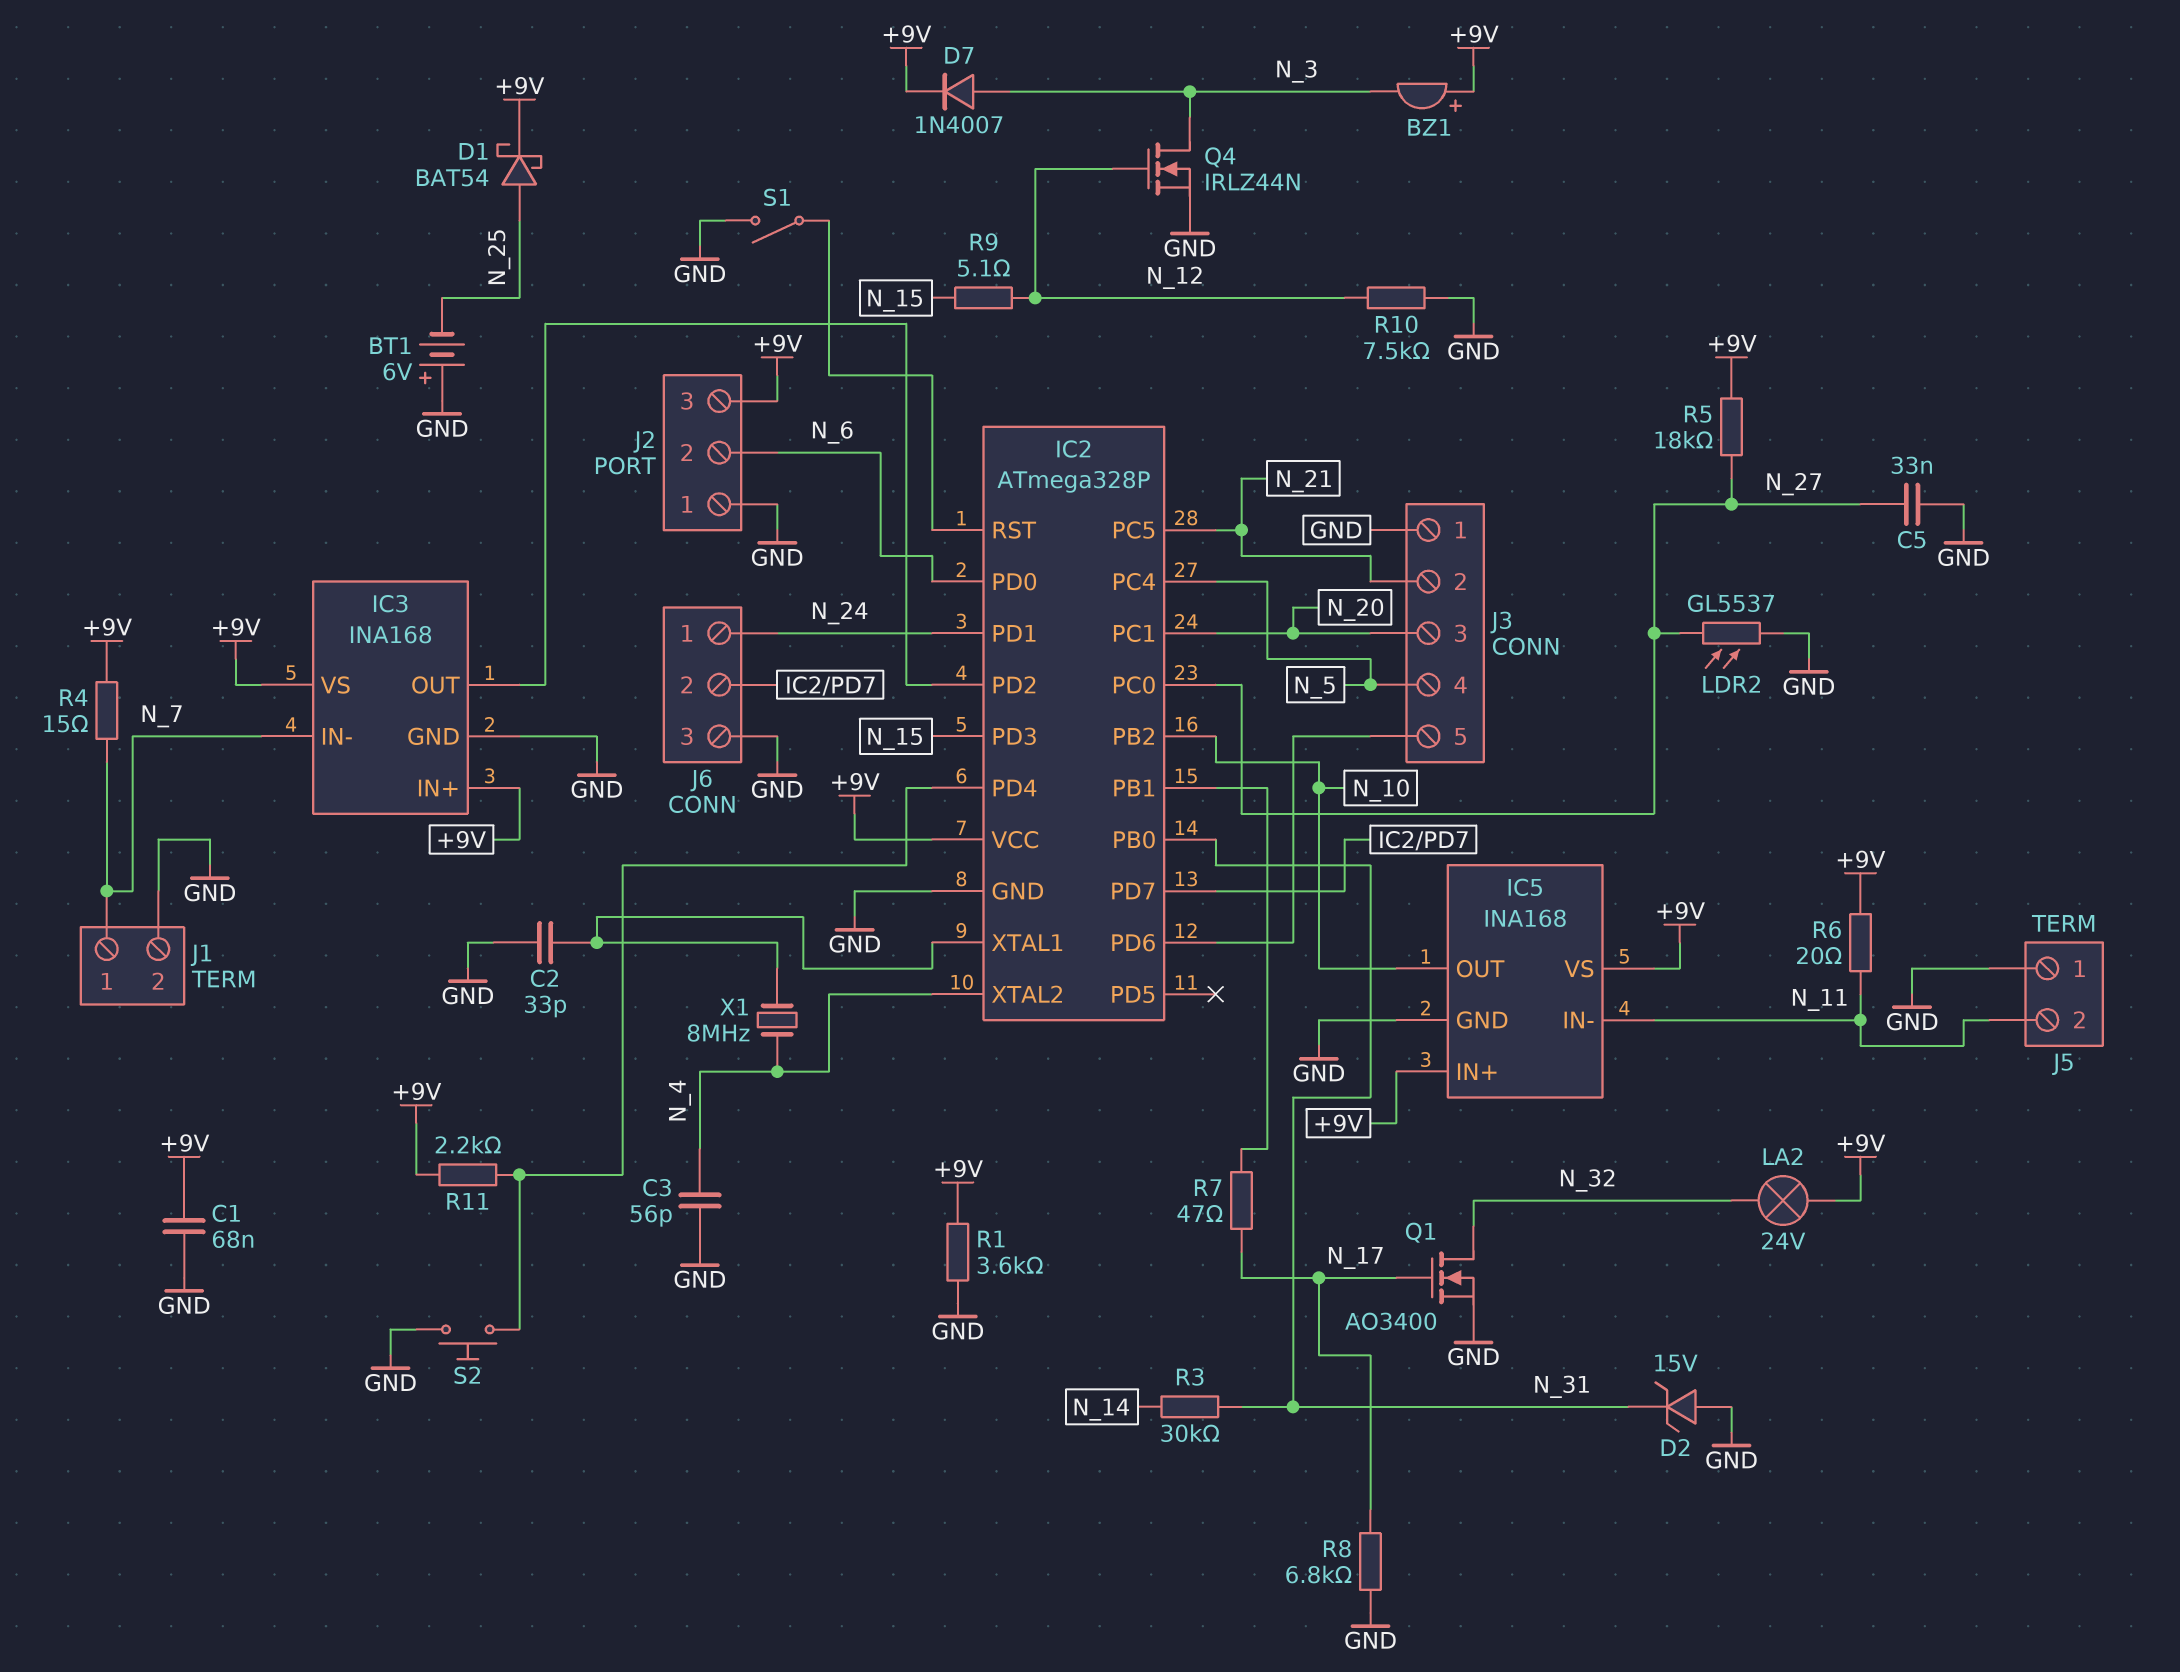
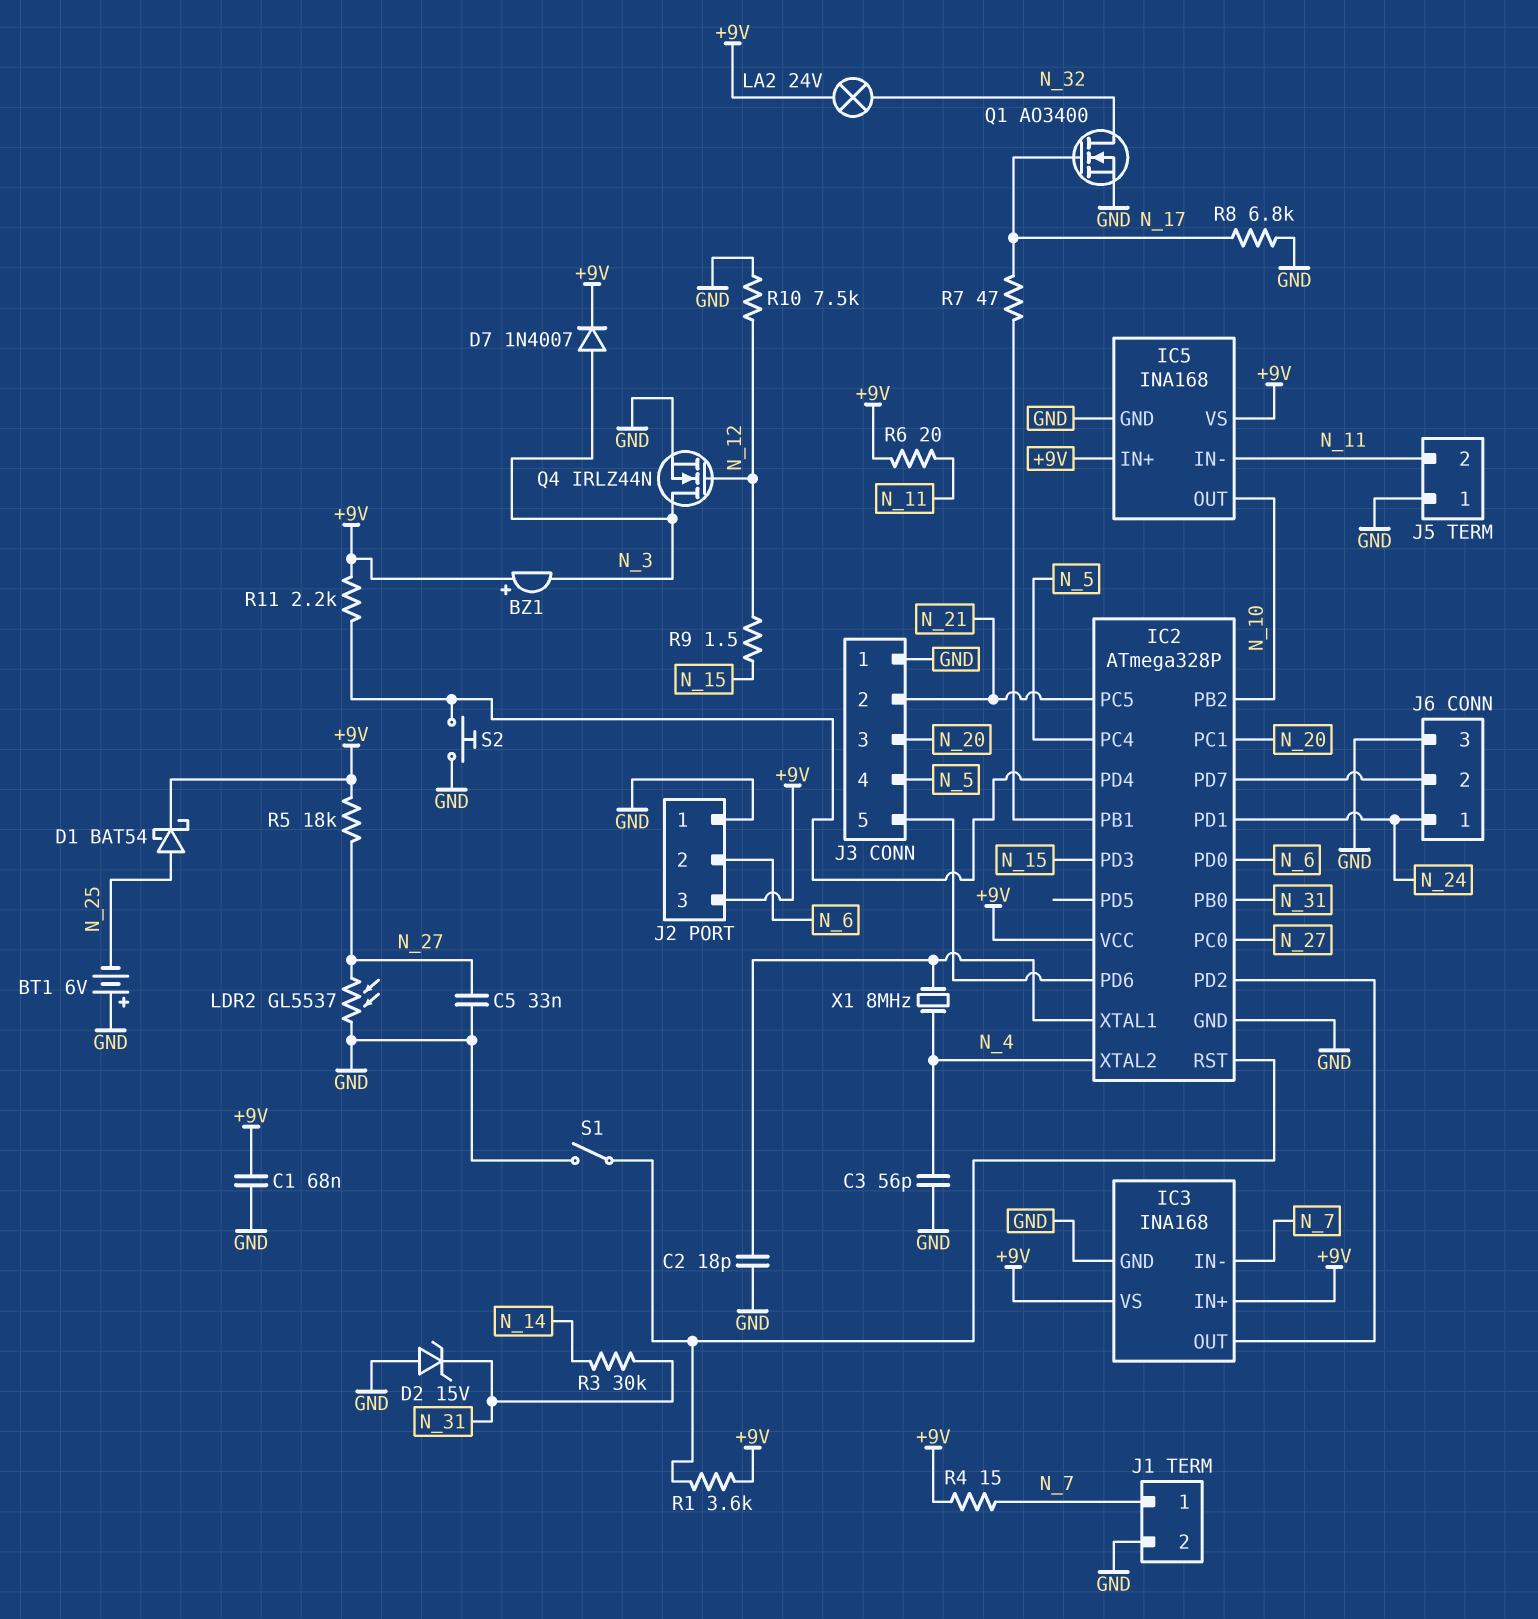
C2: 33pF (GND, IC2/XTAL1) -> 18pF (GND, IC2/XTAL1)
R1: 3.6k (+9V, GND) -> 3.6k (+9V, IC2/RST)
R9: 5.1 (N_12, N_15) -> 1.5 (N_12, N_15)

